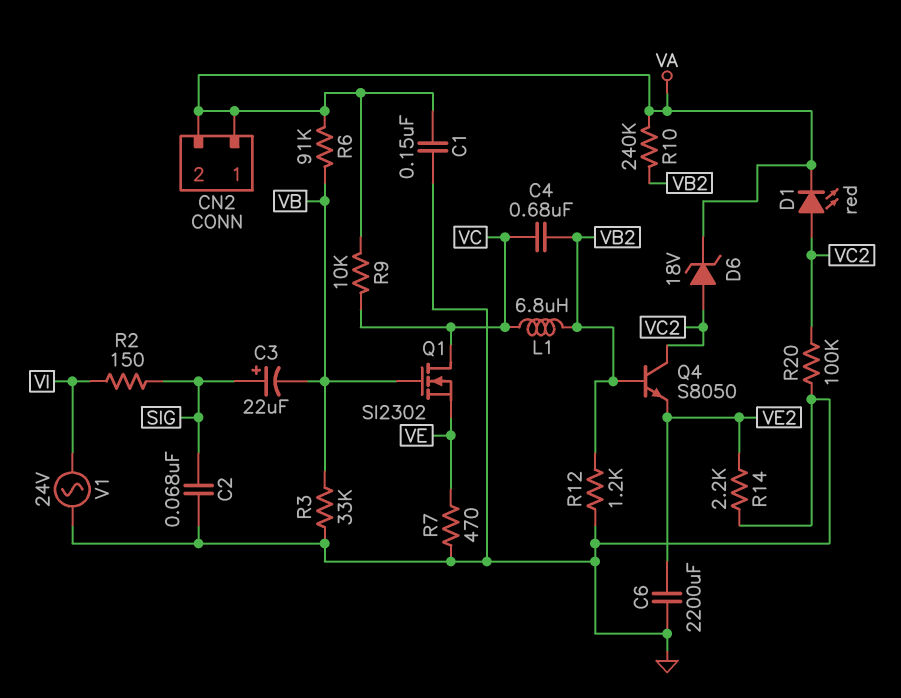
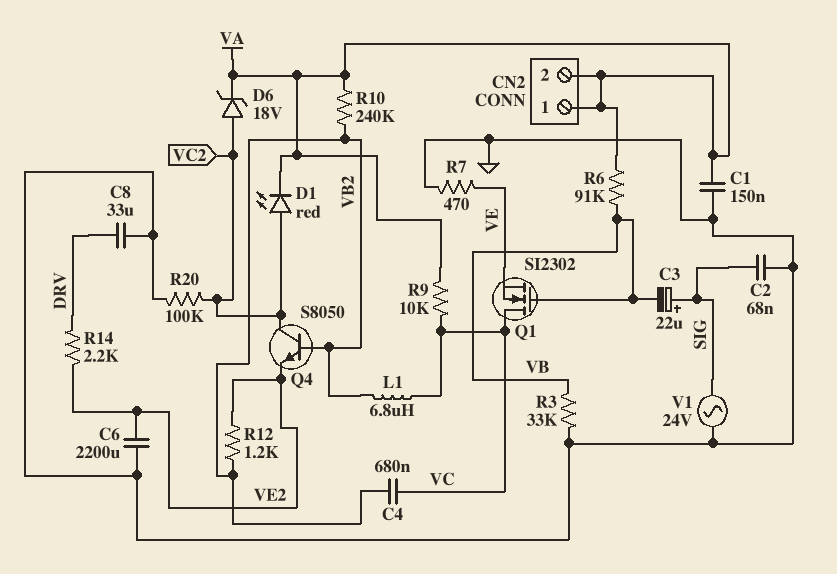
C8: none -> 33uF (DRV, GND)
R2: 150 (SIG, VI) -> none
R12: 1.2k (GND, VB2) -> 1.2k (VB2, VE2)
R14: 2.2k (GND, VE2) -> 2.2k (DRV, VE2)
V1: AC 24V (GND, VI) -> AC 24V (GND, SIG)

